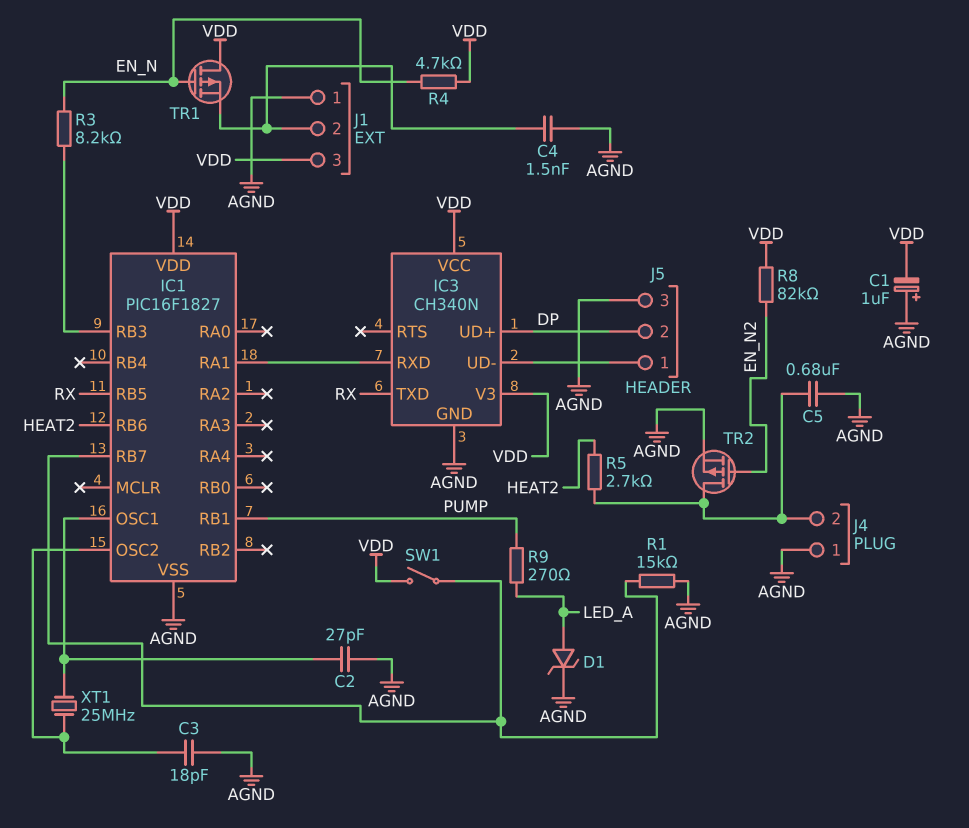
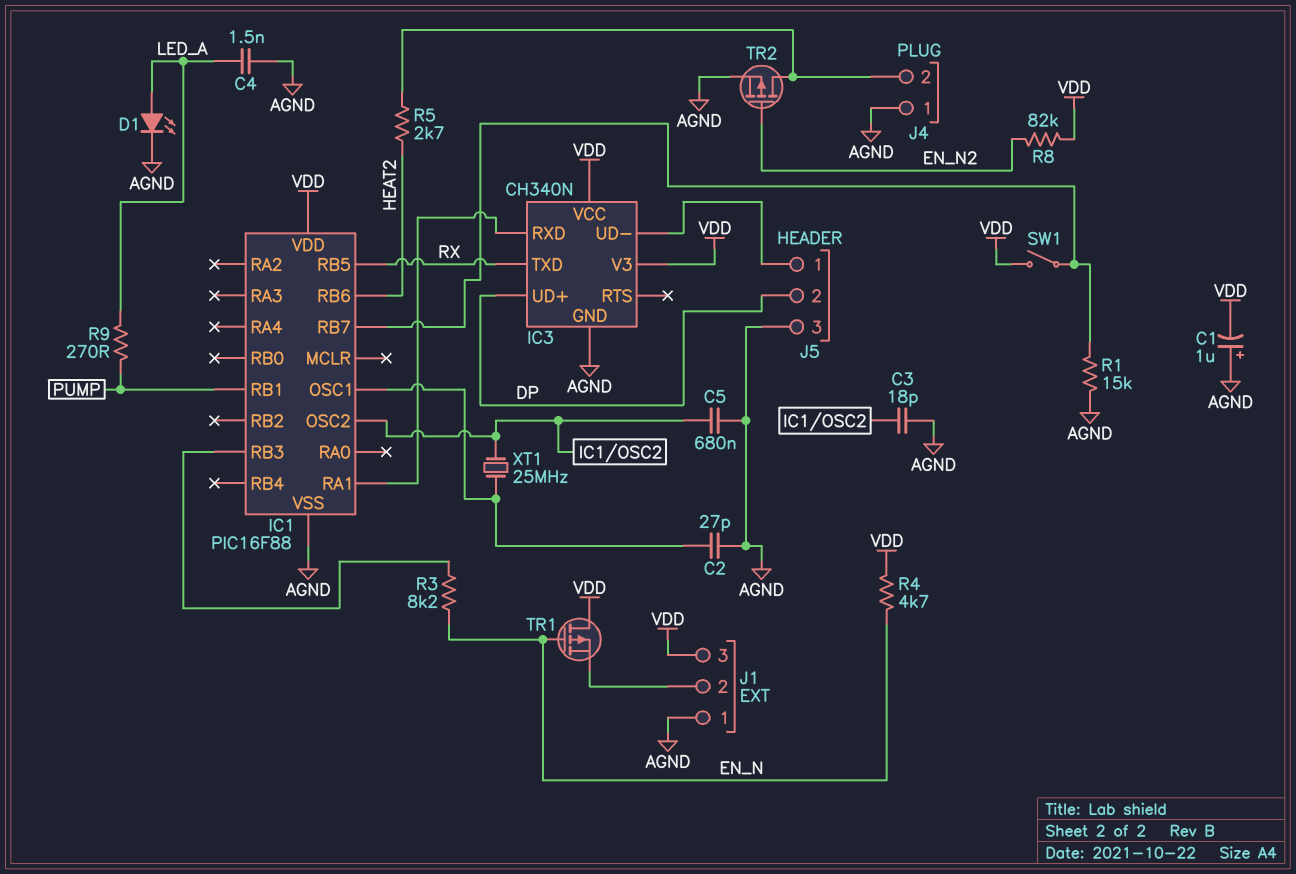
C4: 1.5nF (AGND, J1/2) -> 1.5nF (AGND, LED_A)
C5: 680nF (AGND, J4/2) -> 680nF (AGND, IC1/OSC2)
D1: zener (A LED_A, K AGND) -> LED (A LED_A, K AGND)
IC1: PIC16F1827 -> PIC16F88

